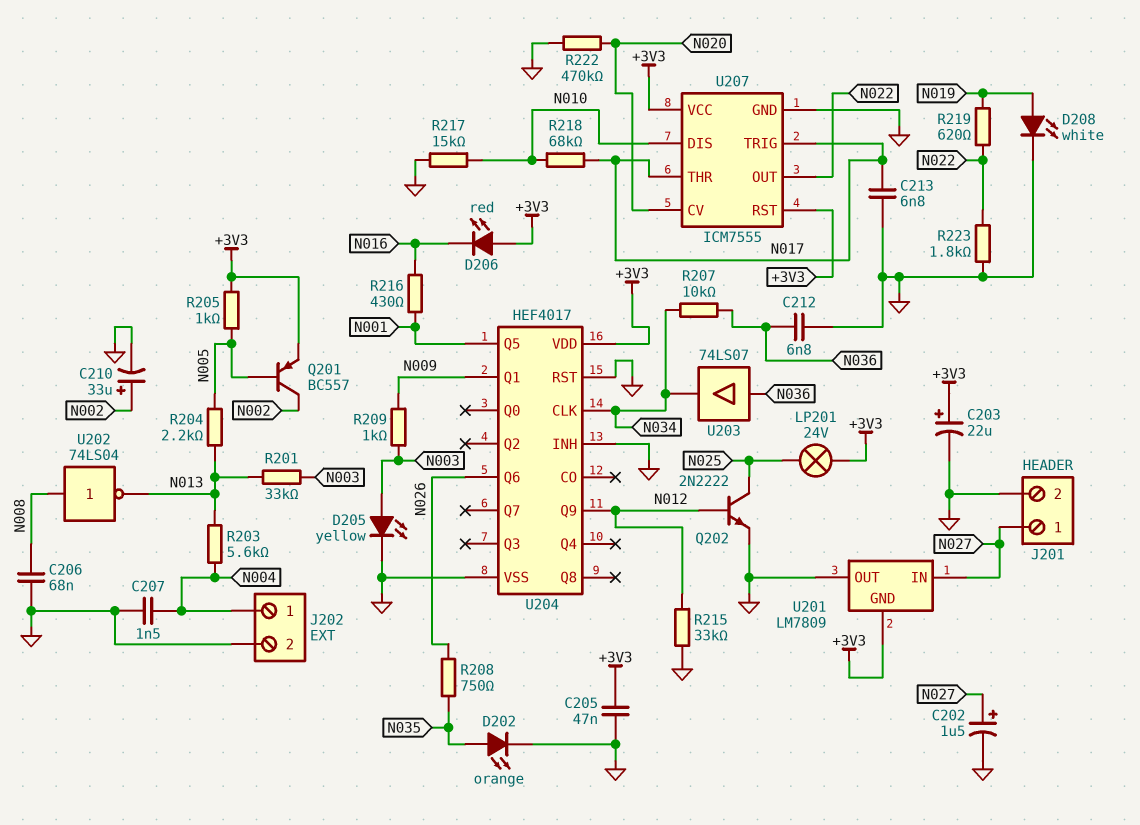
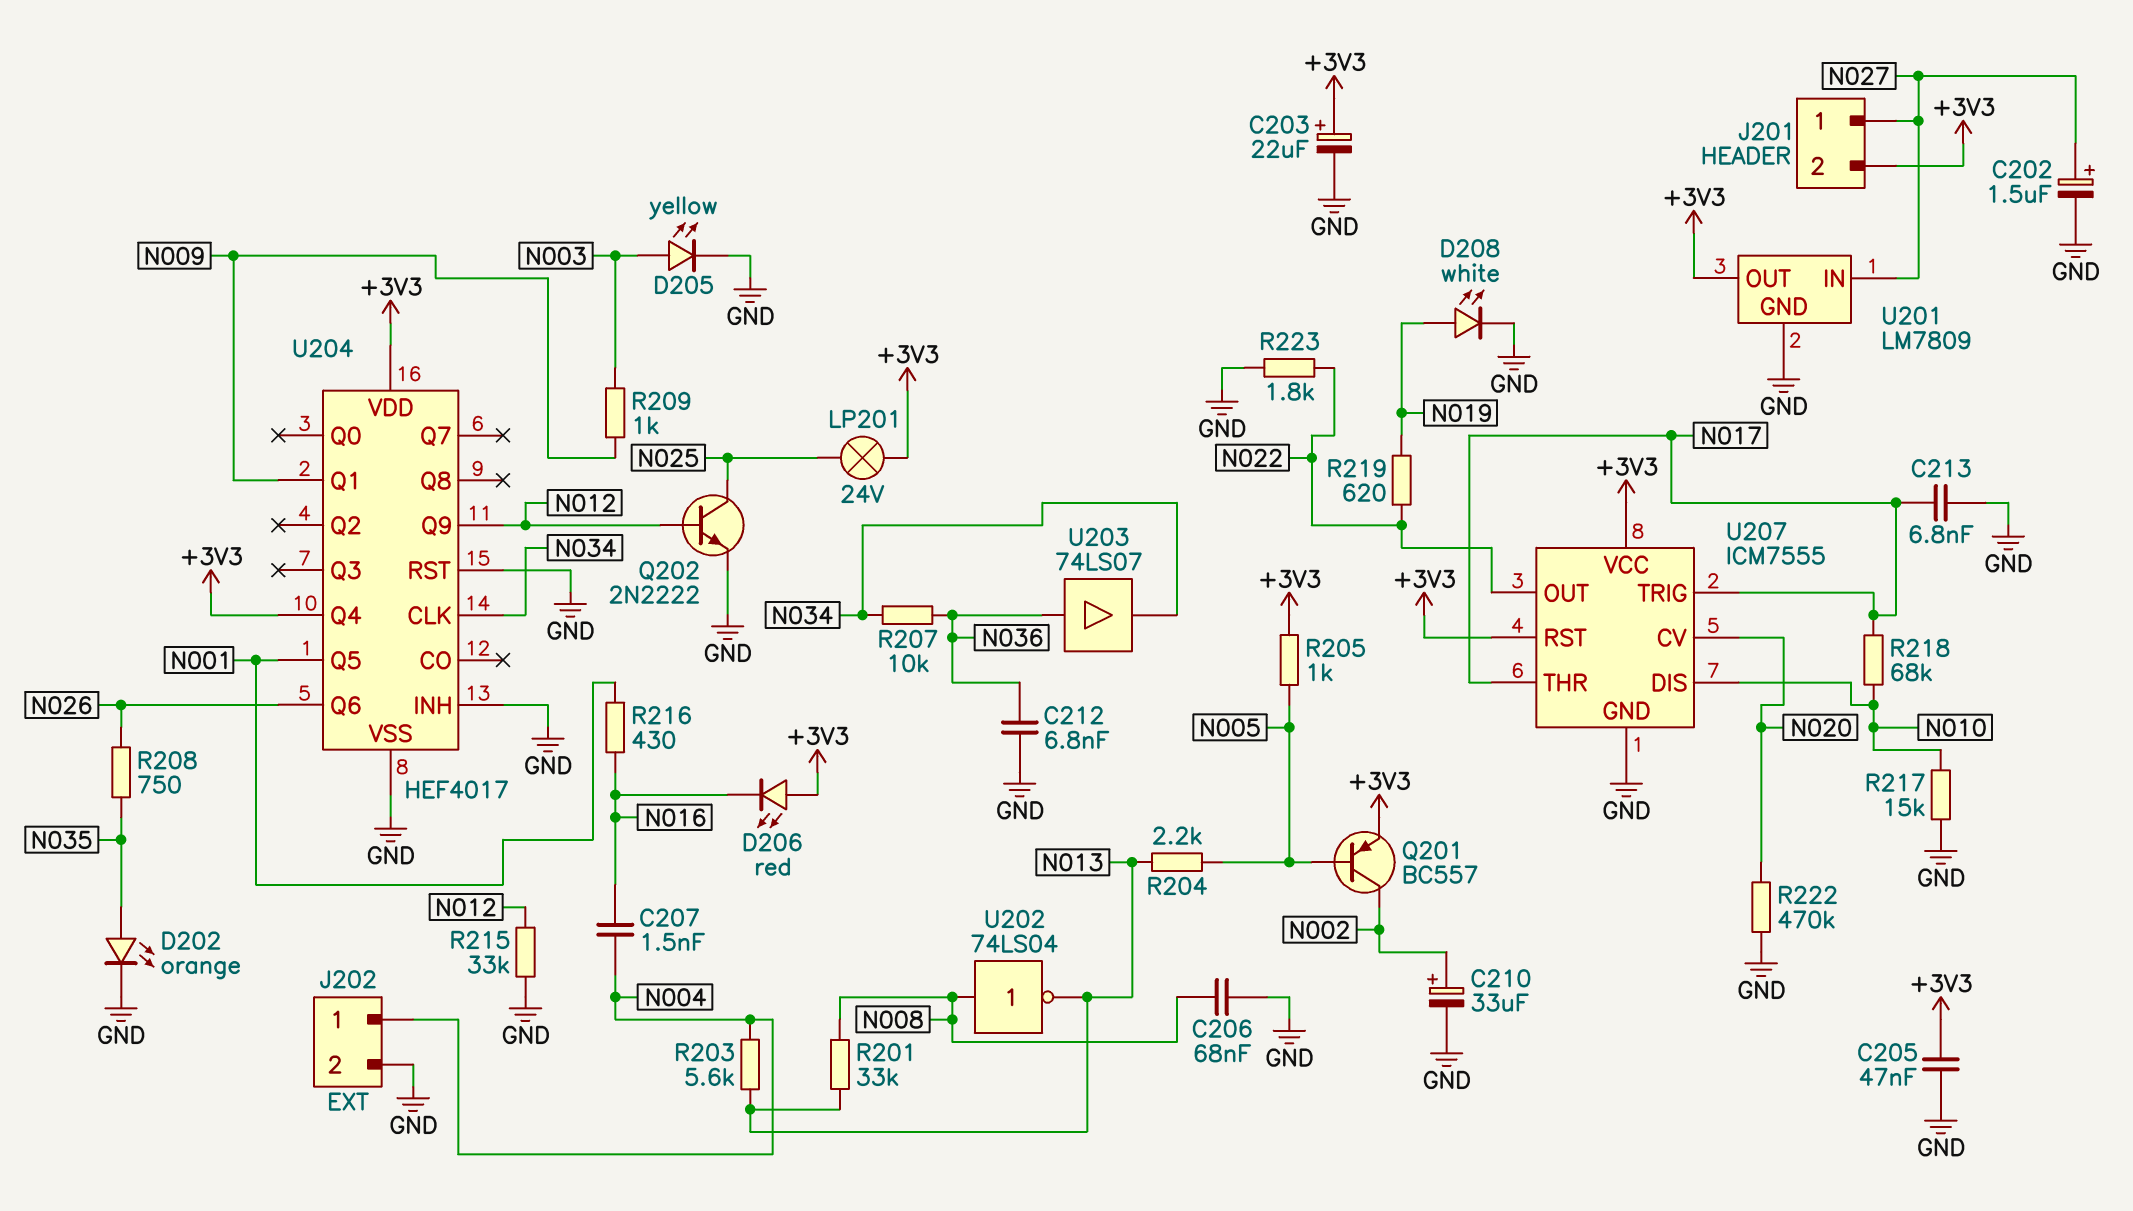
C207: 1.5nF (GND, N004) -> 1.5nF (N004, N016)
J201 pin 2: GND -> +3V3
R201: 33k (N003, N013) -> 33k (N008, N013)
U201 pin GND: +3V3 -> GND
U201 pin OUT: GND -> +3V3
U204 pin Q4: none -> +3V3

